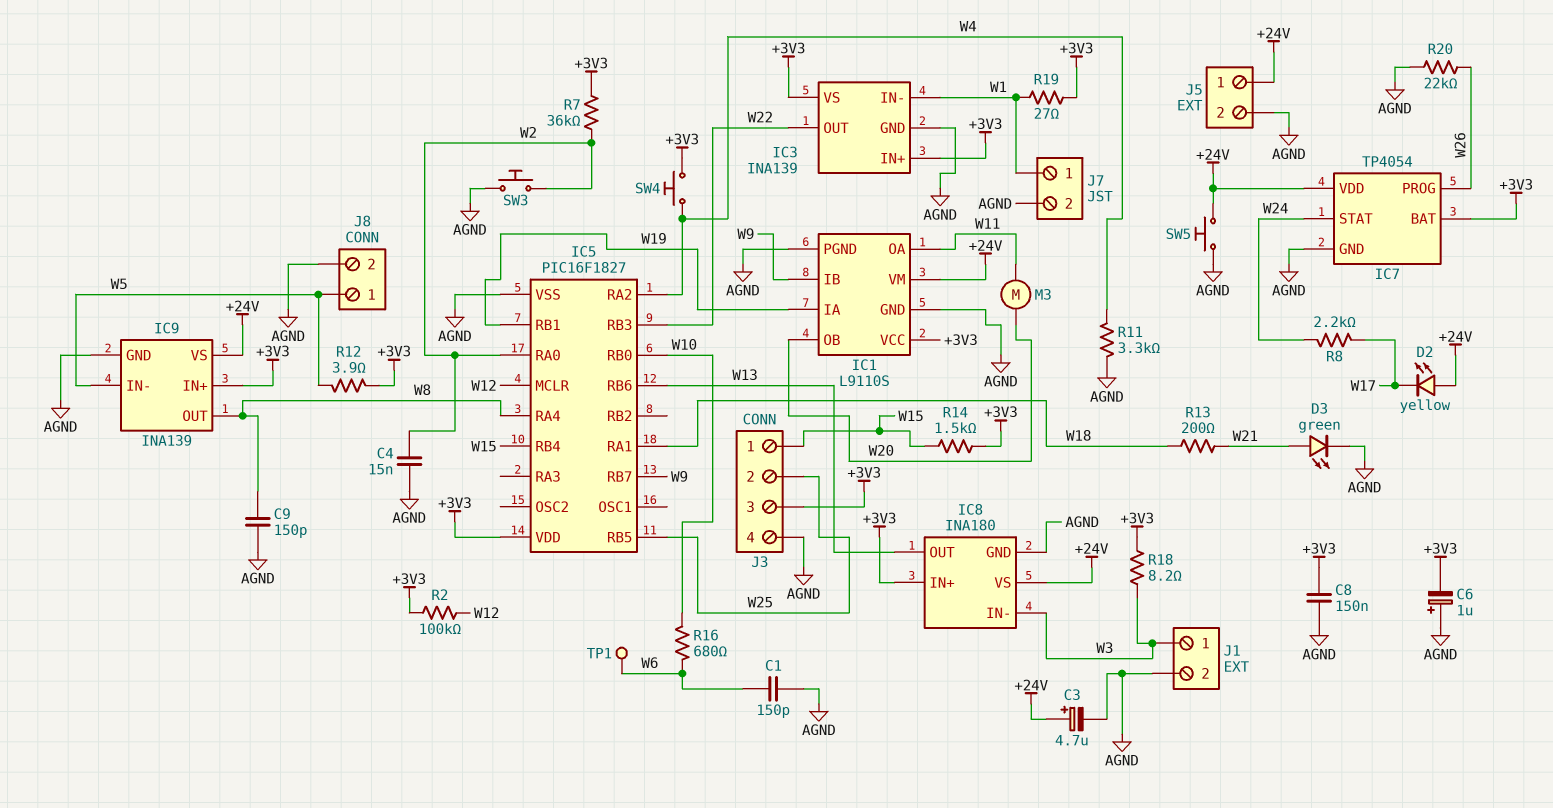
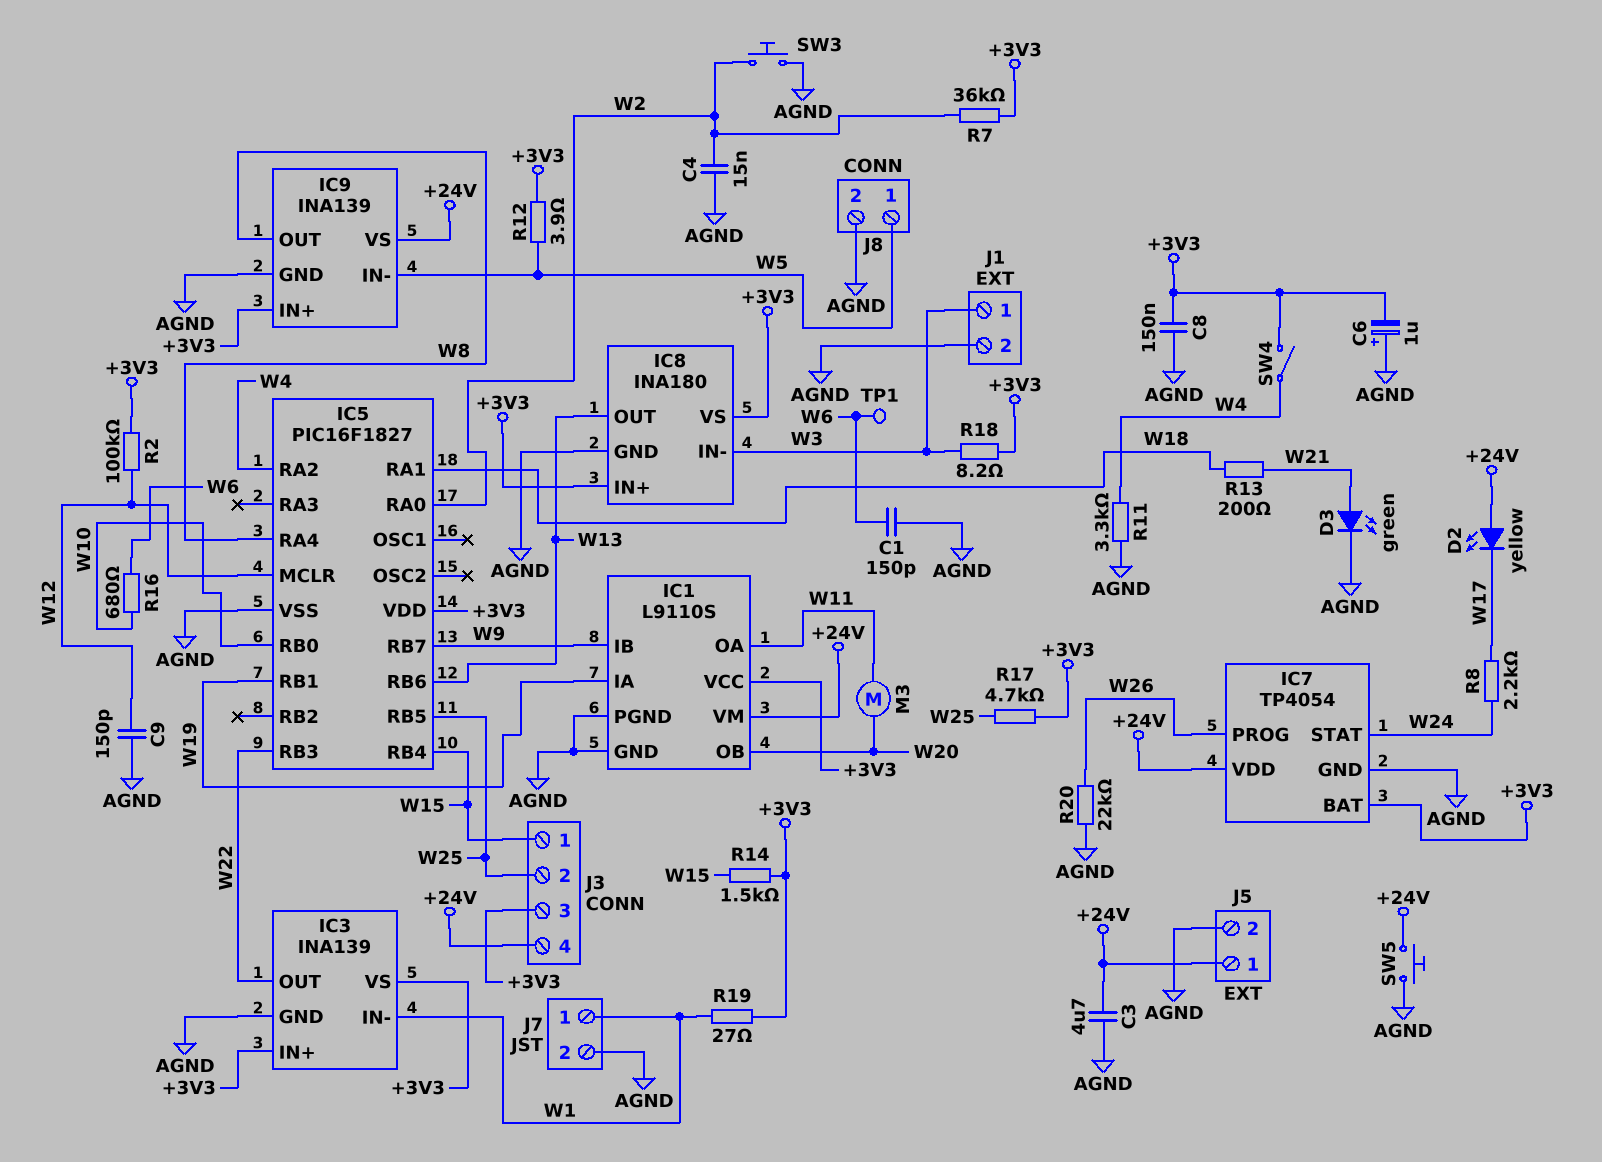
C3: 4.7uF (plus +24V, minus AGND) -> 4.7uF (+24V, AGND)
C9: 150pF (AGND, W8) -> 150pF (AGND, W12)
IC8 pin VS: +24V -> +3V3
J3 pin 4: AGND -> +24V
R17: none -> 4.7k (+3V3, W25)
SW4: button (+3V3, W4) -> switch (+3V3, W4)

